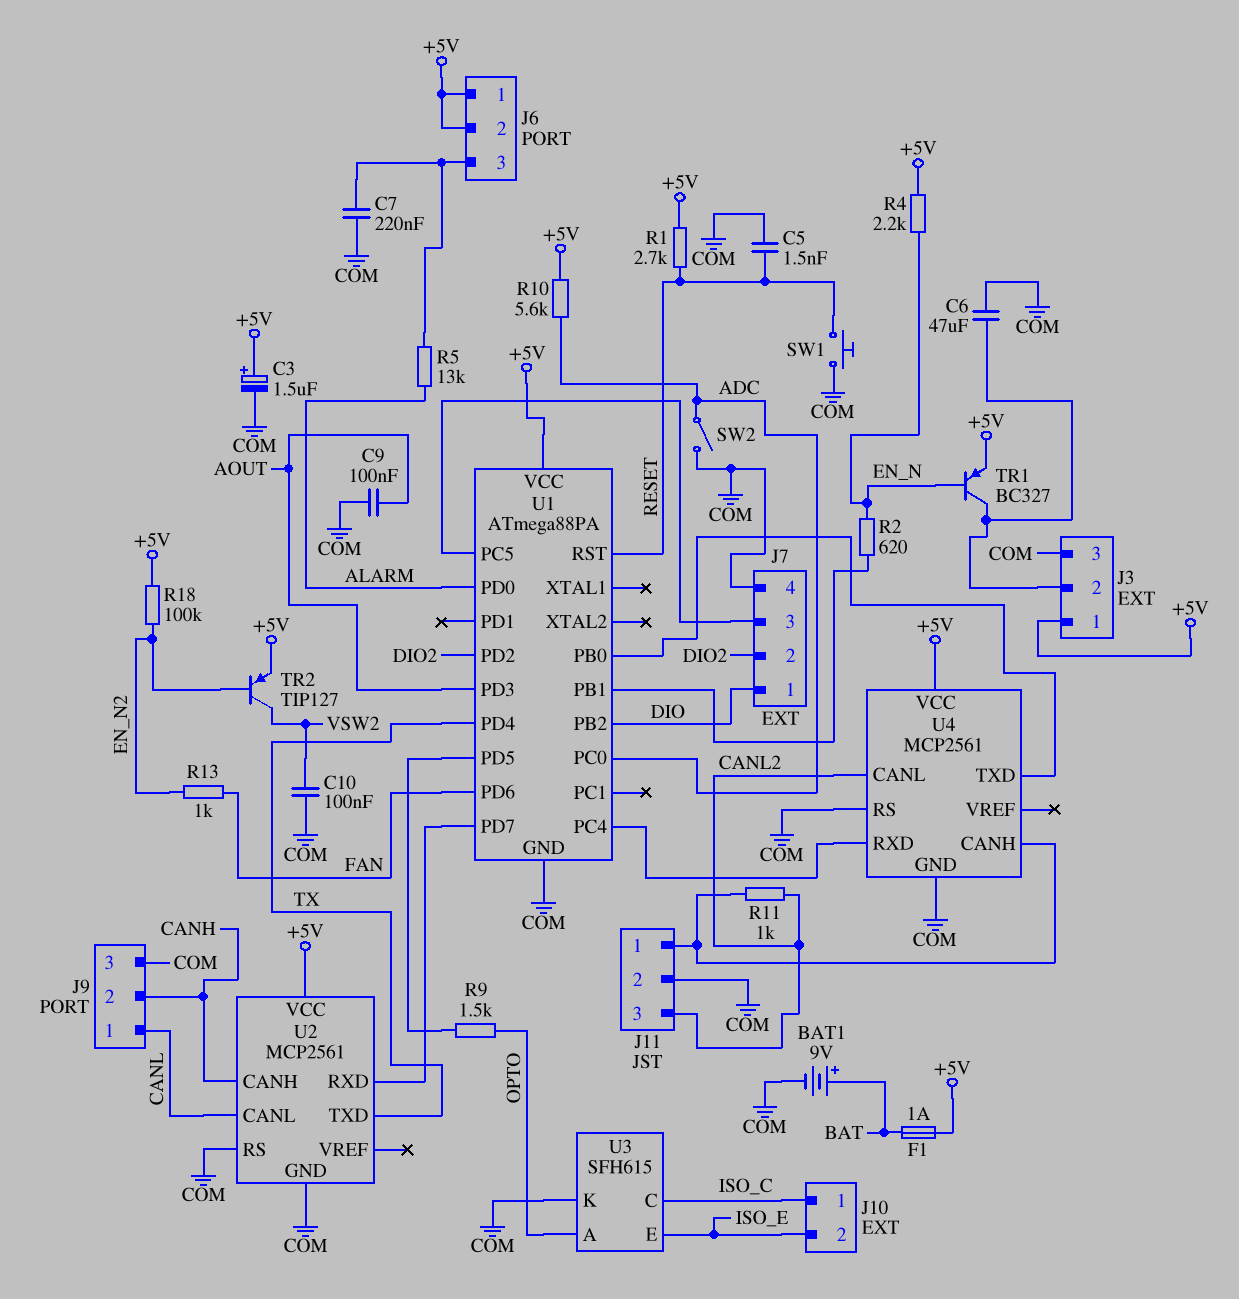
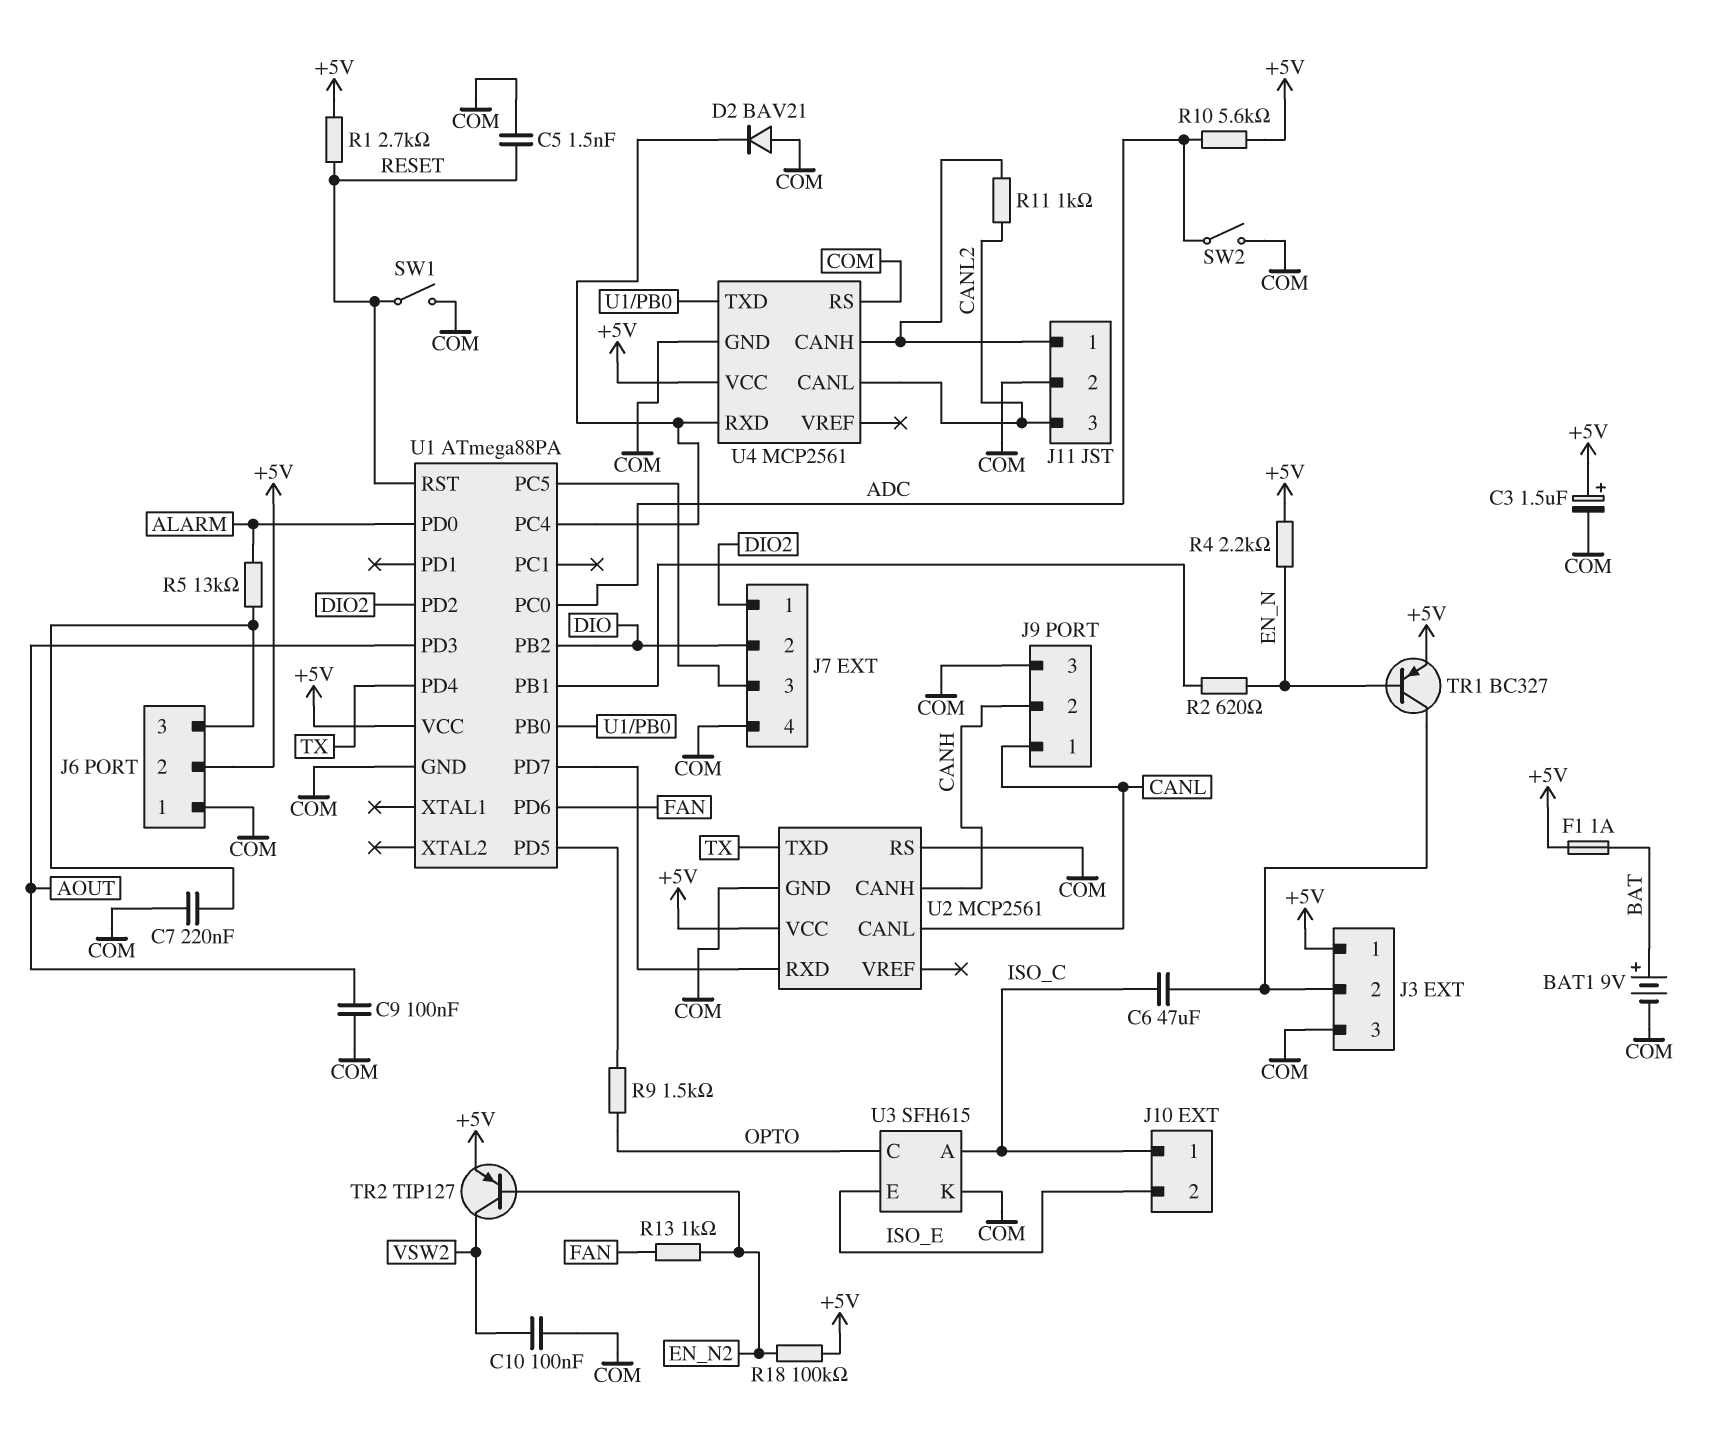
C6: 47uF (COM, J3/2) -> 47uF (ISO_C, J3/2)
D2: none -> diode BAV21 (A COM, K U1/PC4)
J6 pin 1: +5V -> COM
J7 pin 1: DIO -> DIO2
J7 pin 2: DIO2 -> DIO
SW1: button (COM, RESET) -> switch (COM, RESET)
U3 pin A: OPTO -> ISO_C
U3 pin C: ISO_C -> OPTO

